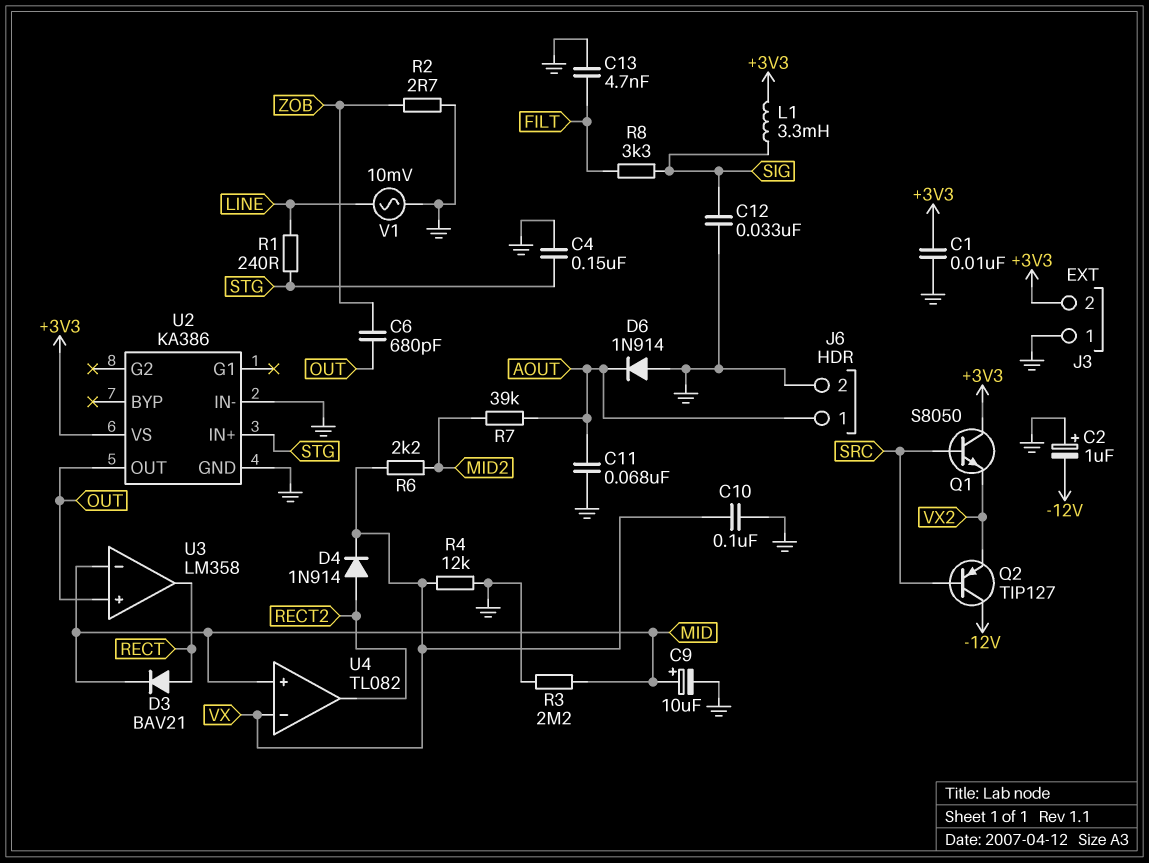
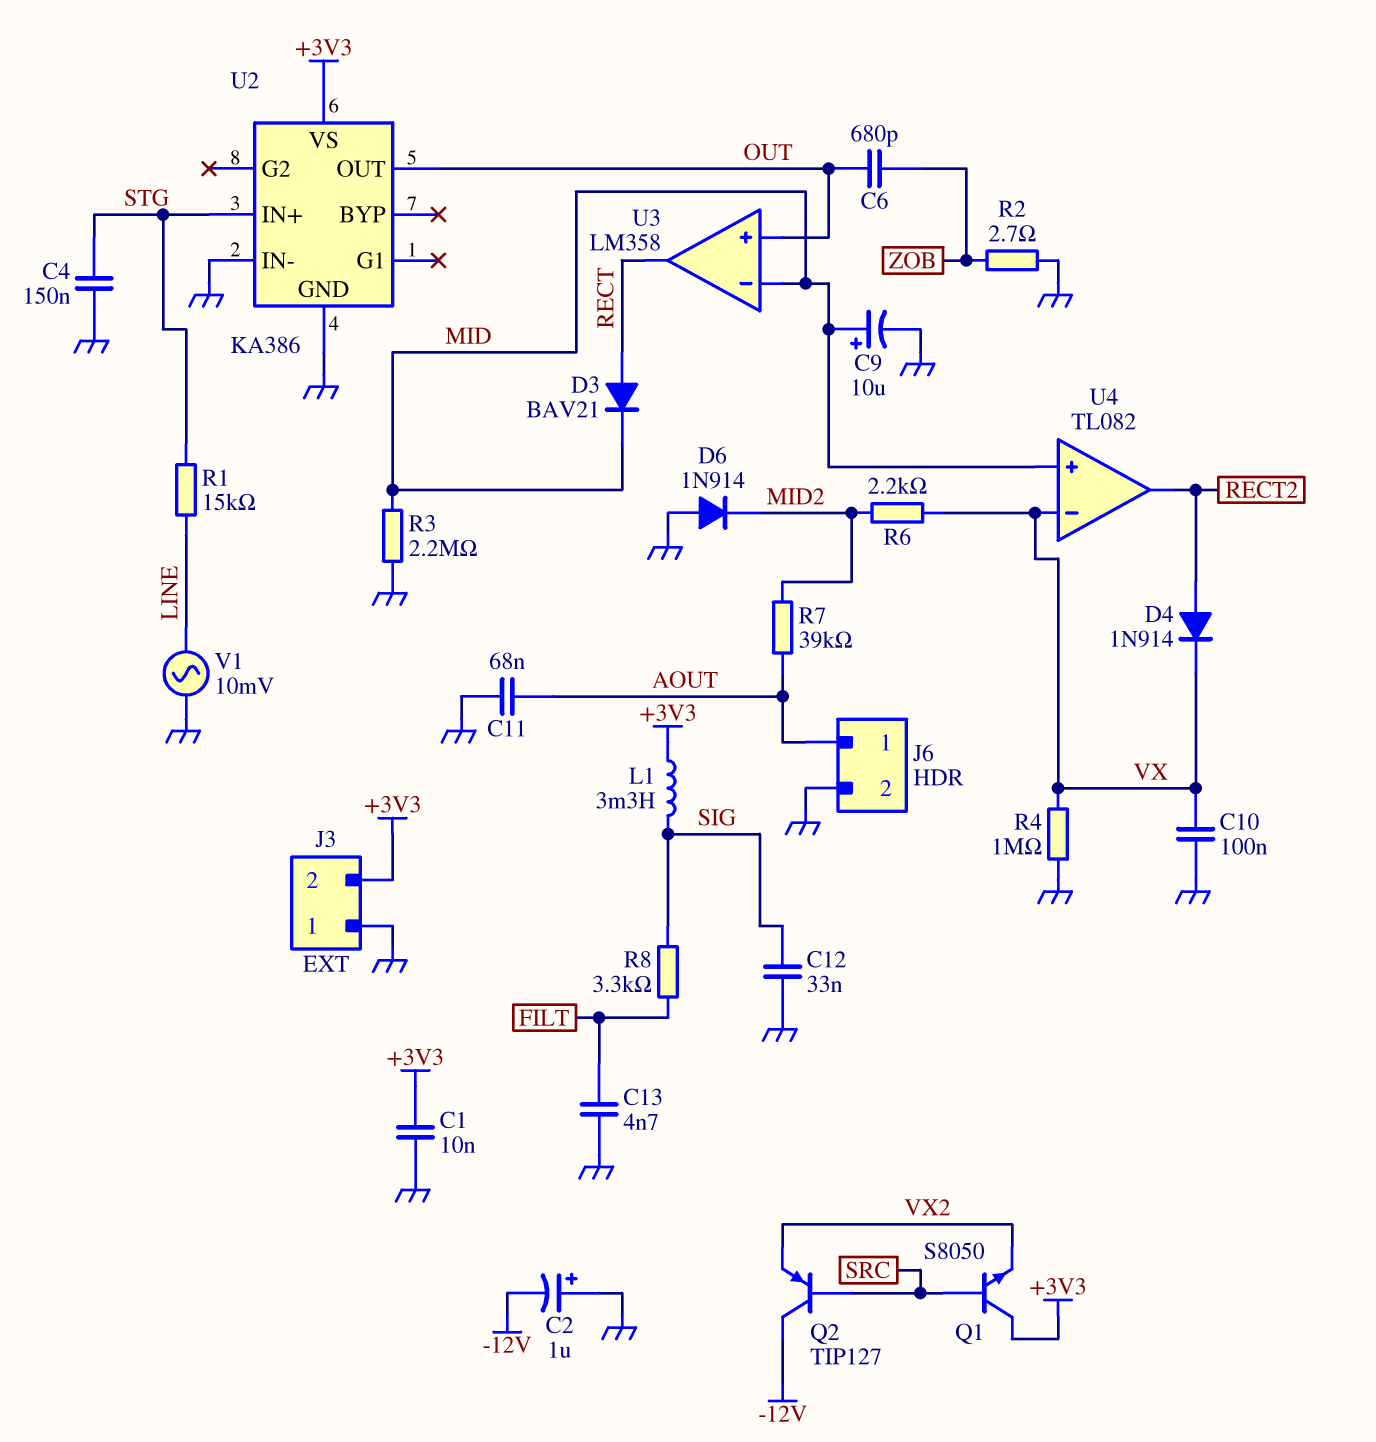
D6: diode 1N914 (A GND, K AOUT) -> diode 1N914 (A GND, K MID2)
R1: 240 (LINE, STG) -> 15k (LINE, STG)
R4: 12k (GND, VX) -> 1M (GND, VX)

